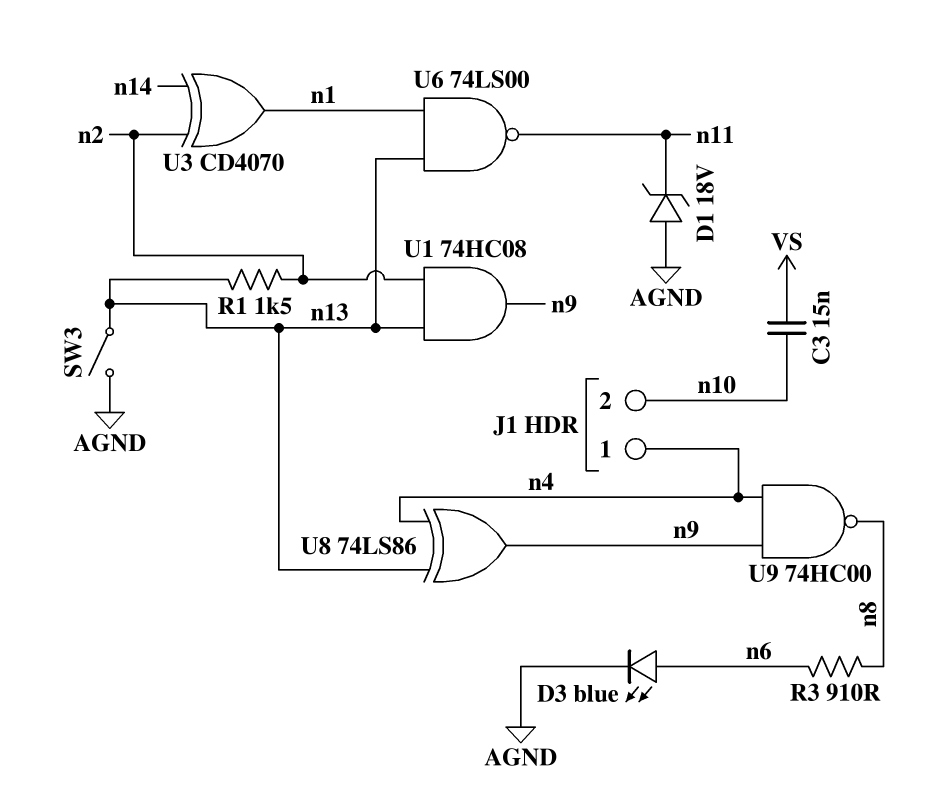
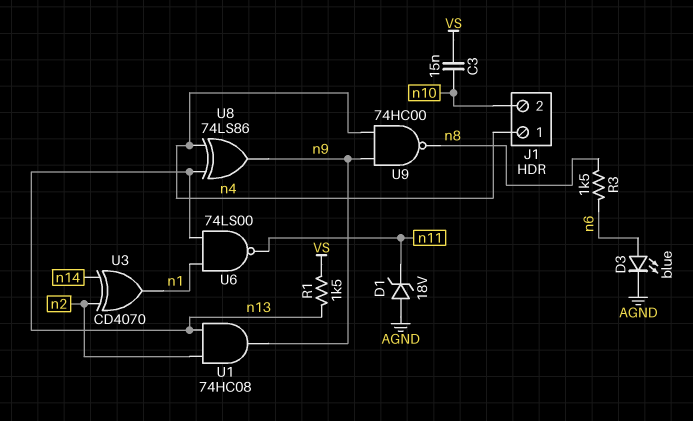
R1: 1.5k (n2, n13) -> 1.5k (VS, n13)
R3: 910 (n6, n8) -> 1.5k (n6, n8)
SW3: switch (AGND, n13) -> none

